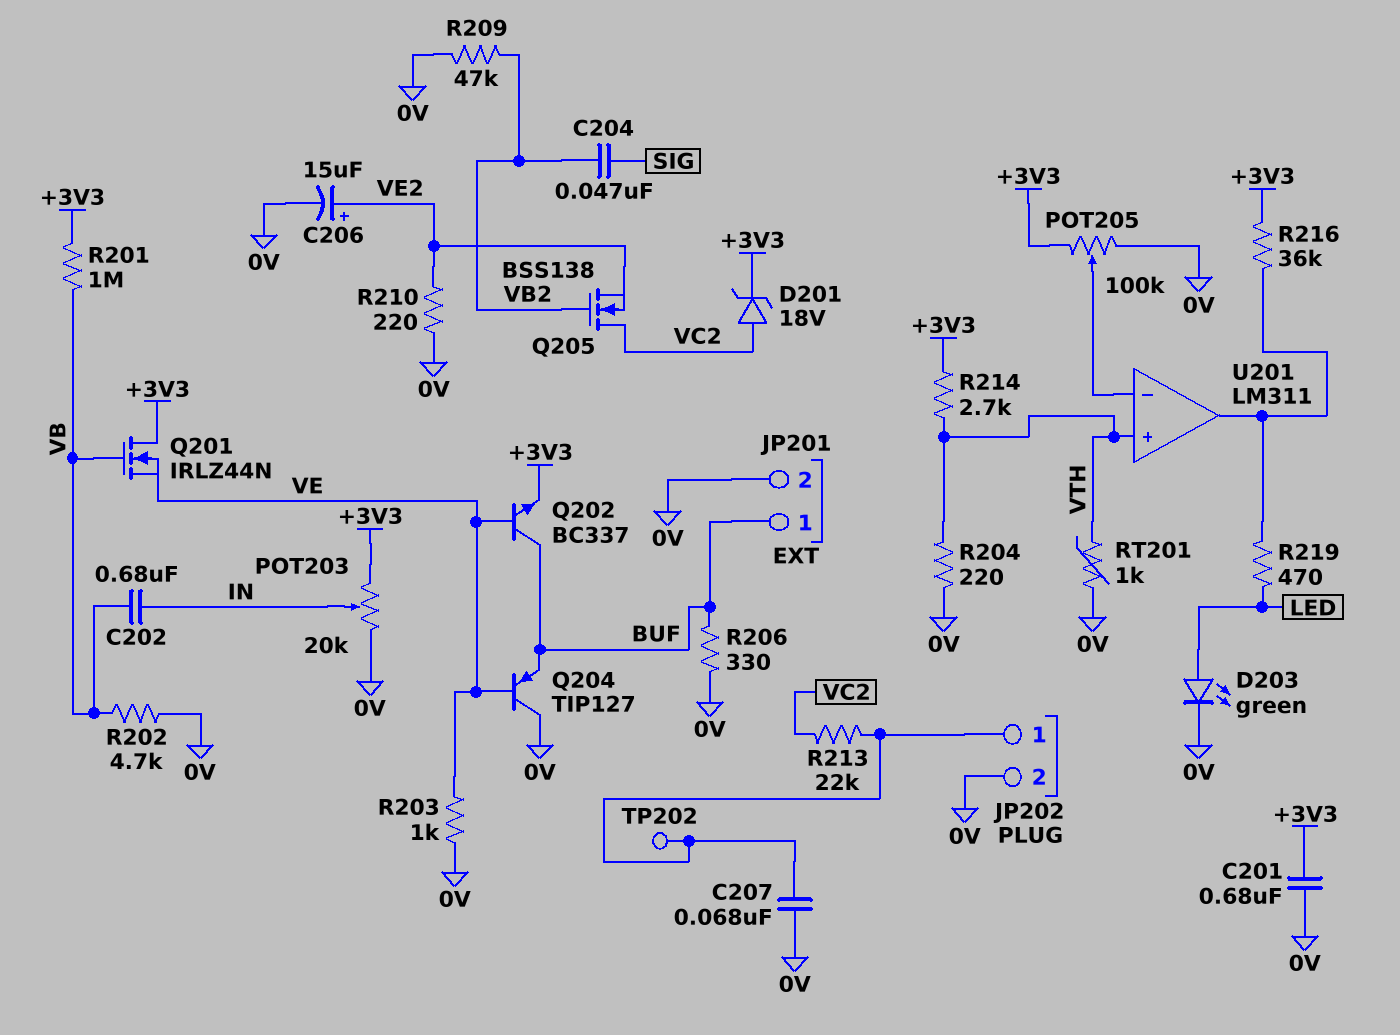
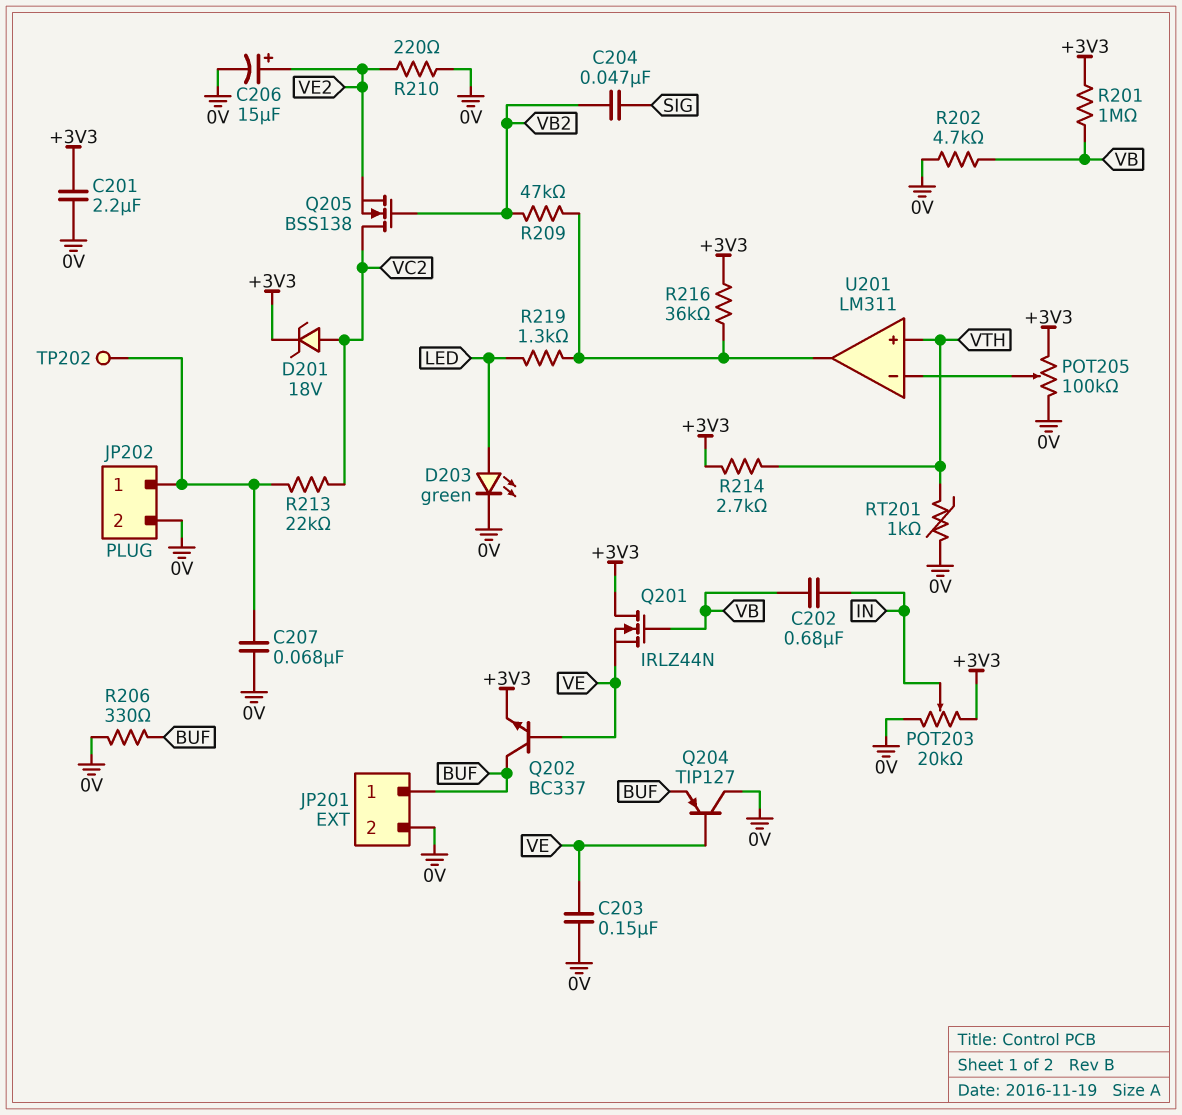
C201: 680nF (+3V3, 0V) -> 2.2uF (+3V3, 0V)
C203: none -> 150nF (0V, VE)
R203: 1k (0V, VE) -> none
R204: 220 (0V, VTH) -> none
R209: 47k (0V, VB2) -> 47k (U201/out, VB2)
R219: 470 (LED, U201/out) -> 1.3k (LED, U201/out)

